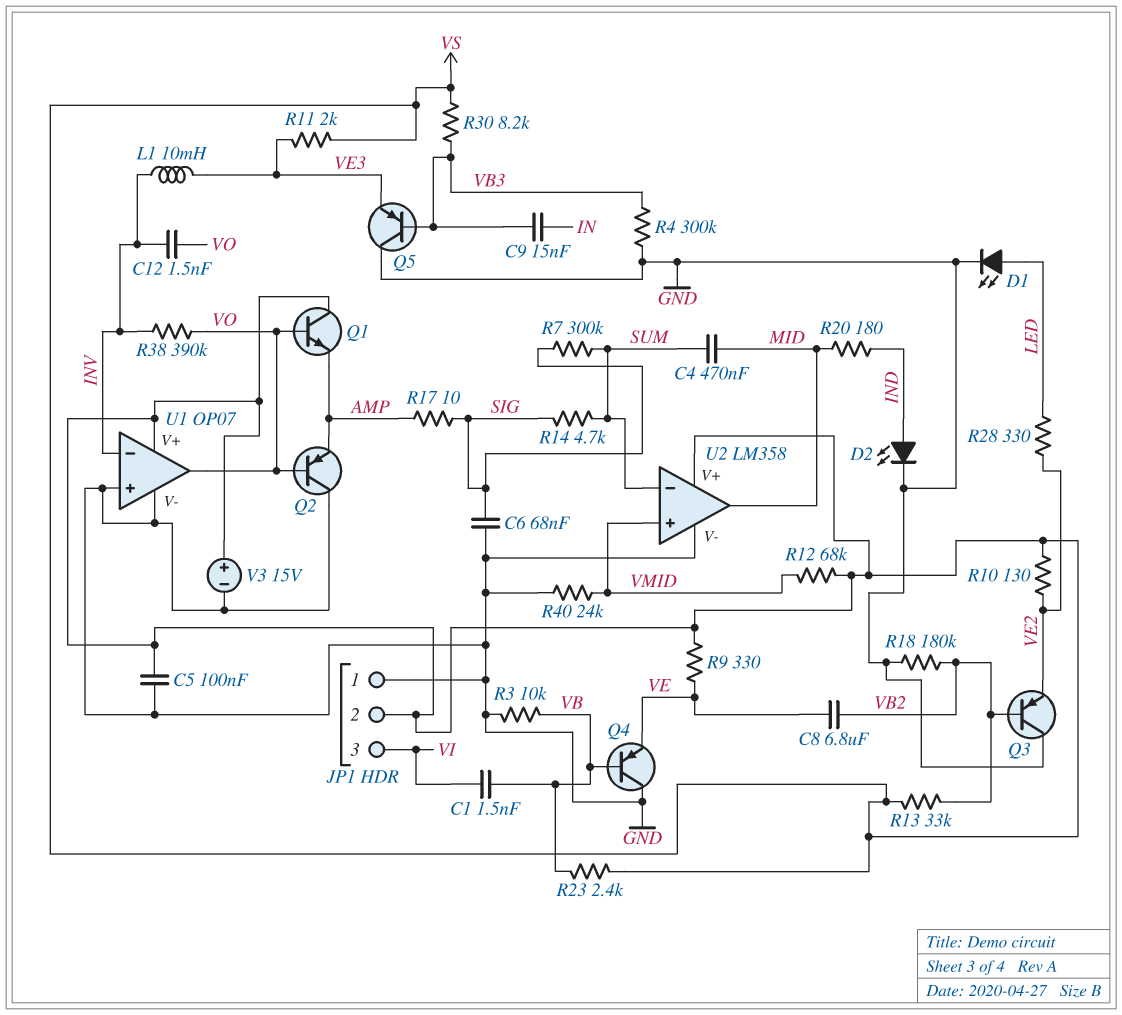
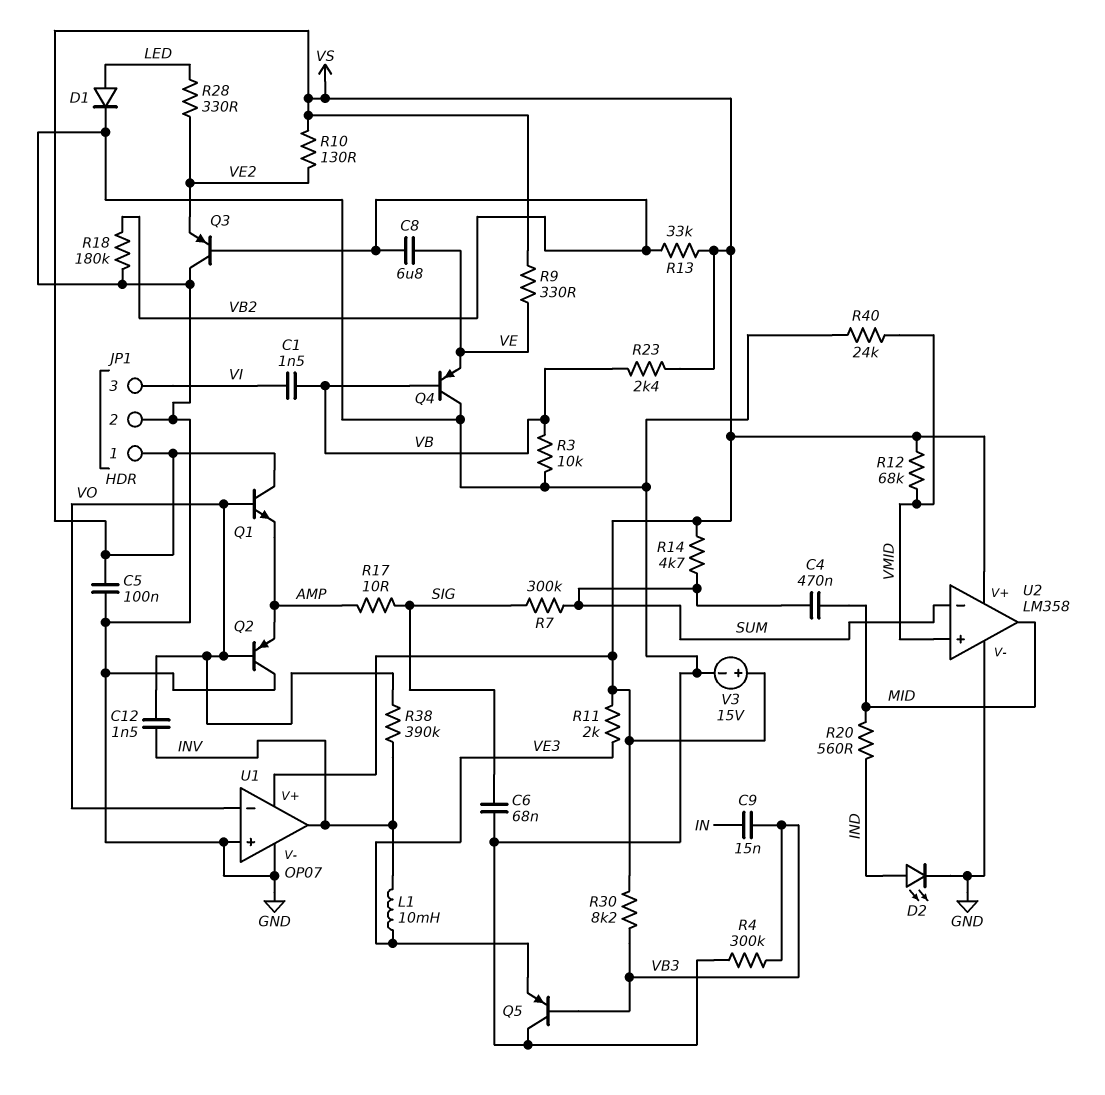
D1: LED (A LED, K GND) -> diode (A LED, K GND)
JP1 pin 1: GND -> VS
JP1 pin 2: VS -> GND
R14: 4.7k (SIG, SUM) -> 4.7k (SUM, VS)
R20: 180 (IND, MID) -> 560 (IND, MID)
U1 pin in-: INV -> VO
U1 pin out: VO -> INV

